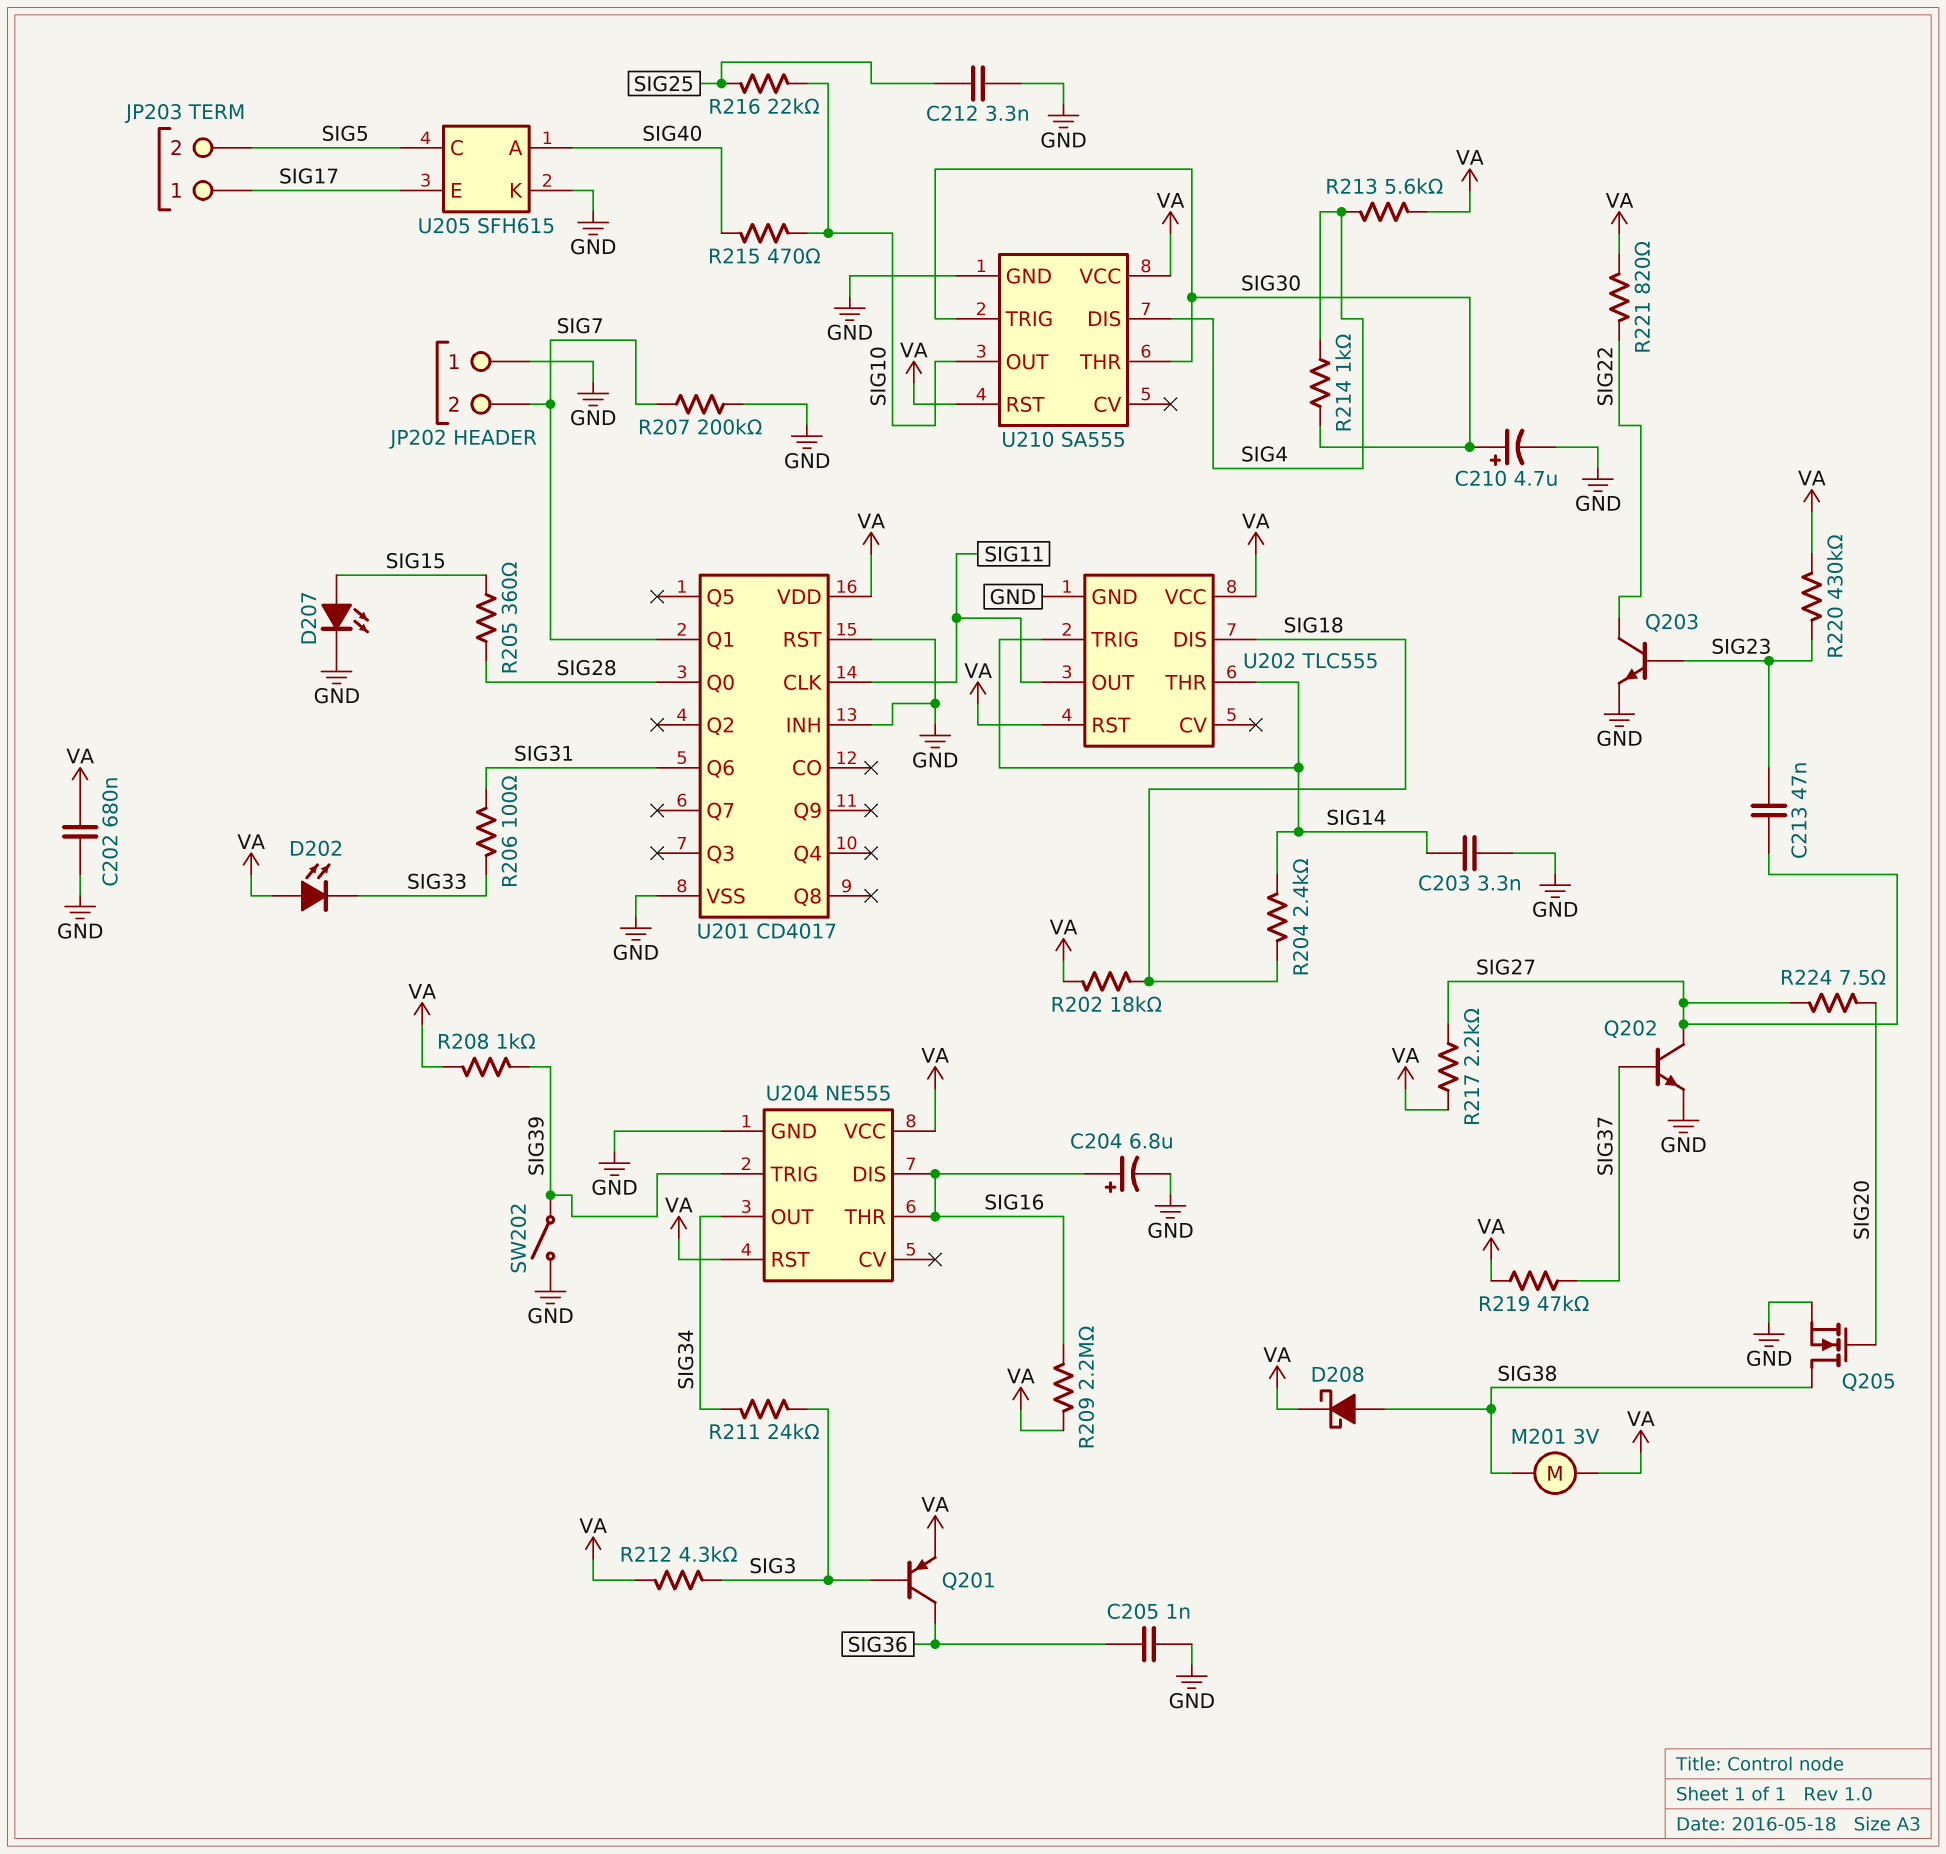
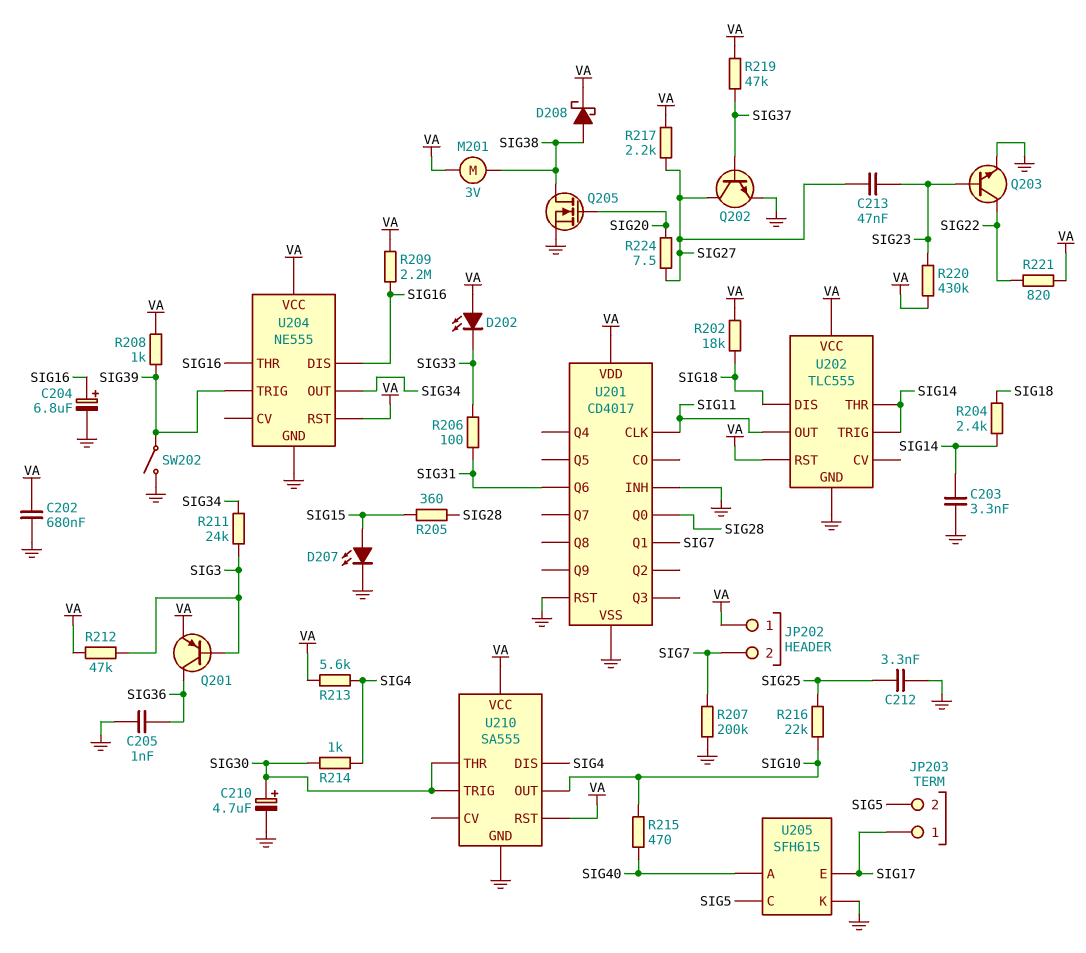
JP202 pin 1: GND -> VA
R212: 4.3k (SIG3, VA) -> 47k (SIG3, VA)

